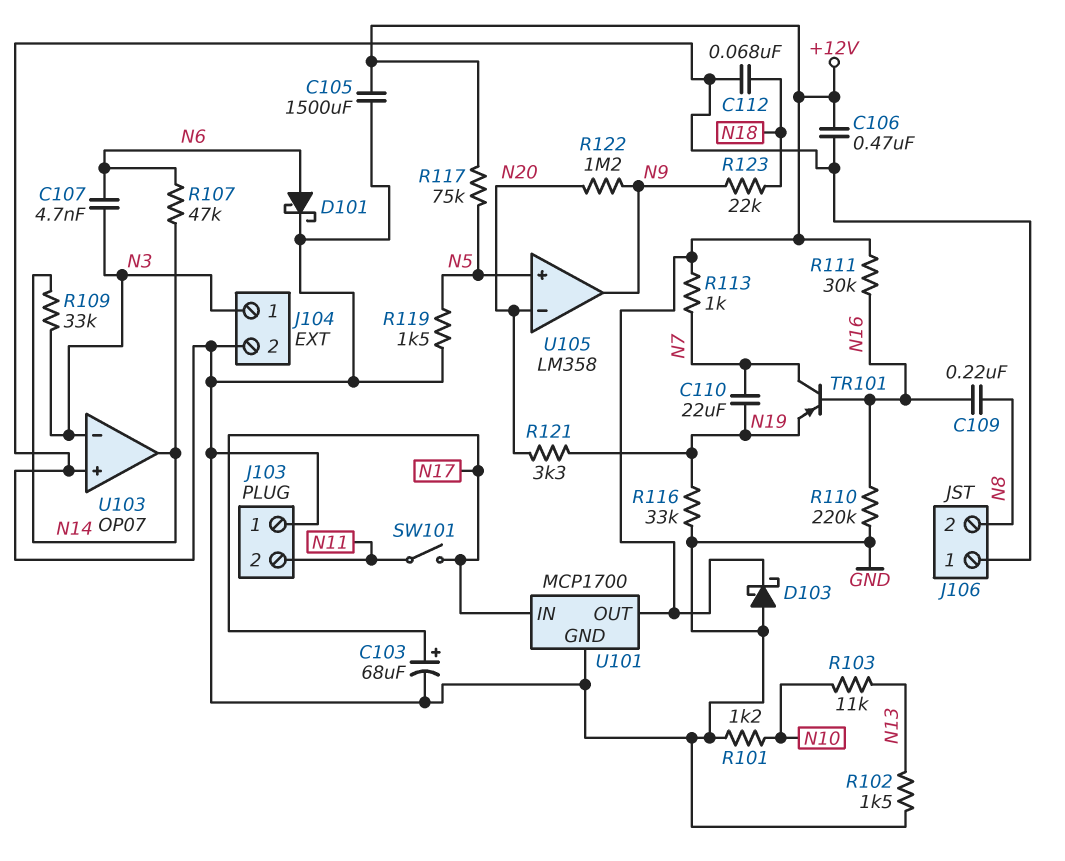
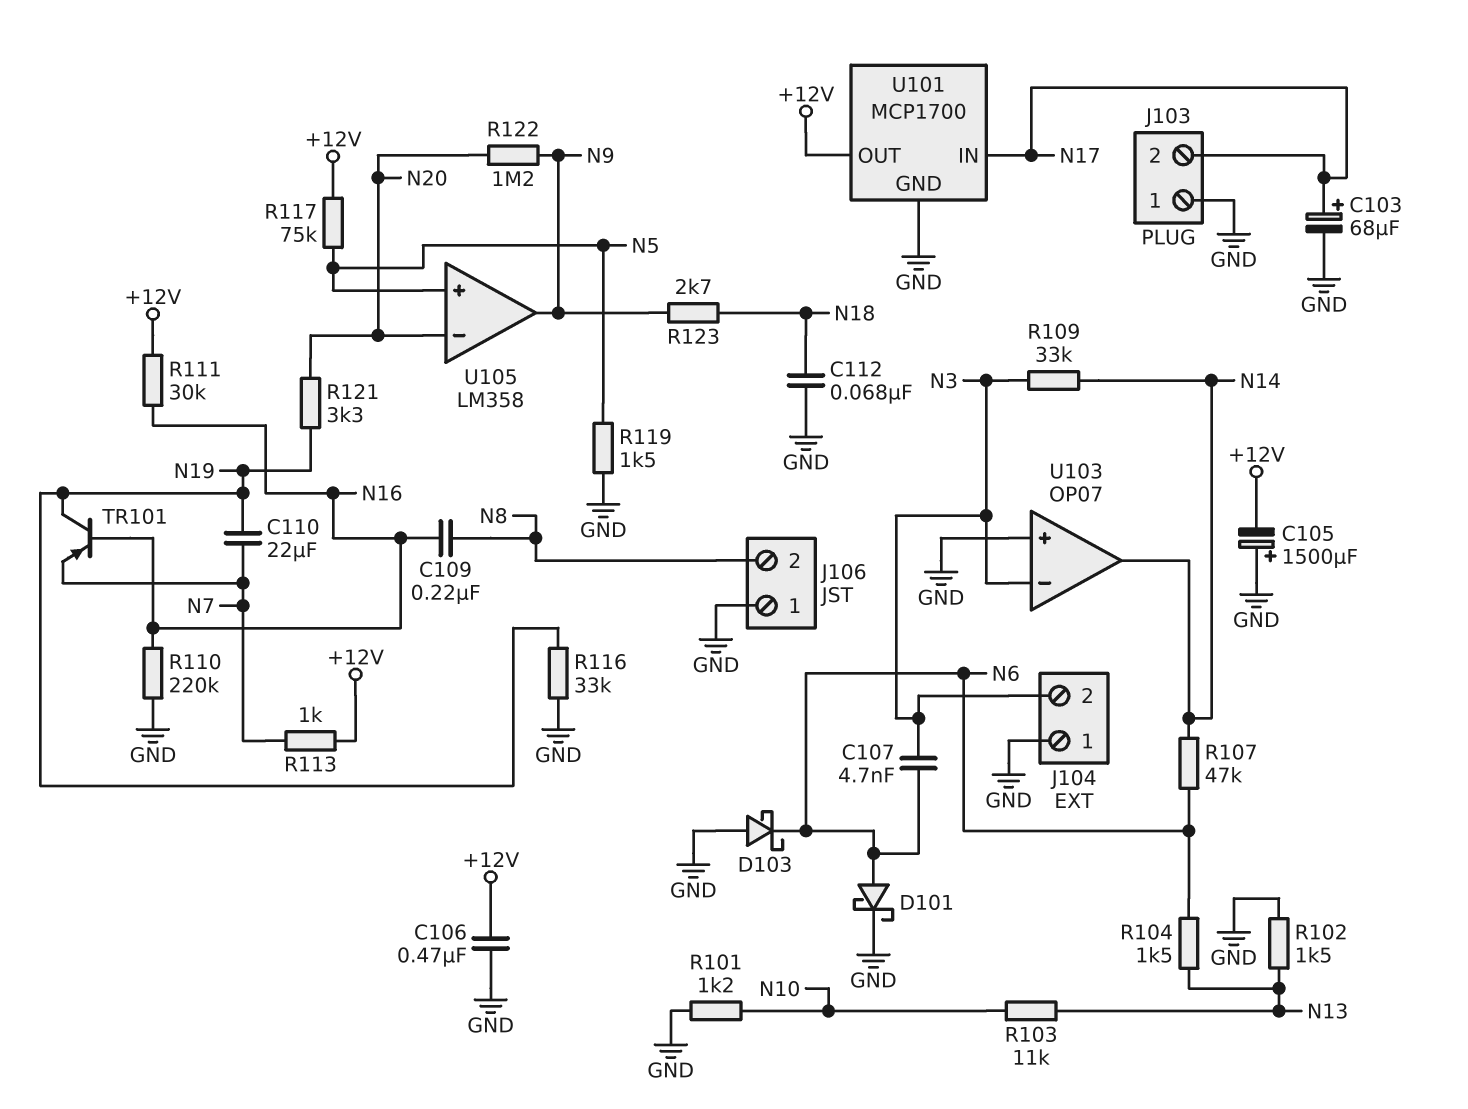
C105: 1500uF (+12V, GND) -> 1500uF (plus GND, minus +12V)
D103: schottky (A GND, K +12V) -> schottky (A GND, K N6)
J103 pin 2: N11 -> N17
J104 pin 1: N3 -> GND
J104 pin 2: GND -> N3
R104: none -> 1.5k (N6, N13)
R123: 22k (N9, N18) -> 2.7k (N9, N18)
SW101: switch (N11, N17) -> none
TR101: PNP (B N16, C N7, E N19) -> PNP (B N16, C N19, E N7)

